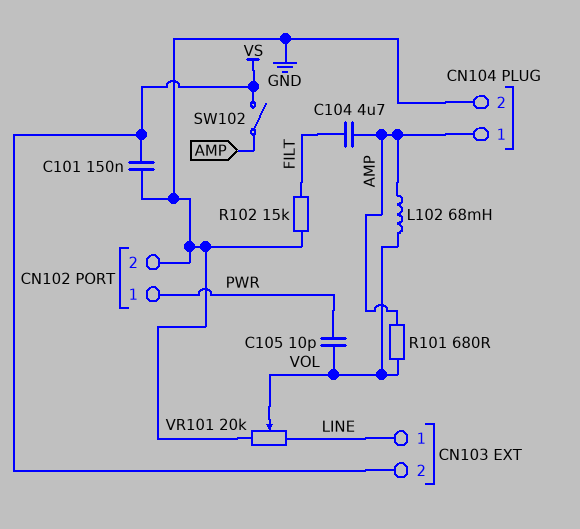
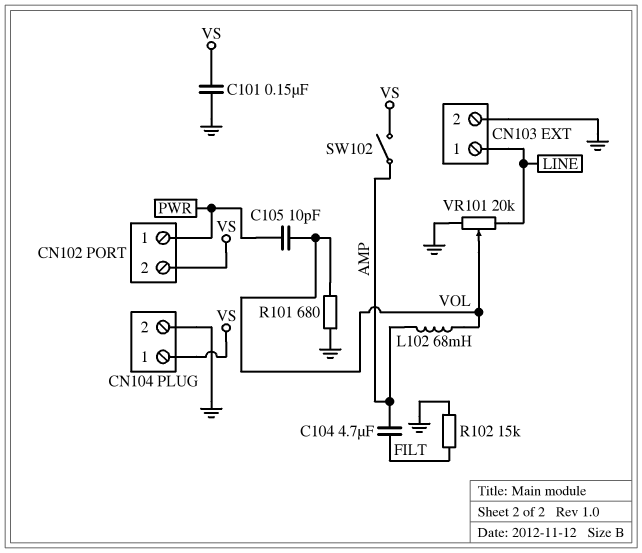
CN102 pin 2: GND -> VS
CN103 pin 2: VS -> GND
CN104 pin 1: AMP -> VS
R101: 680 (AMP, VOL) -> 680 (GND, VOL)

